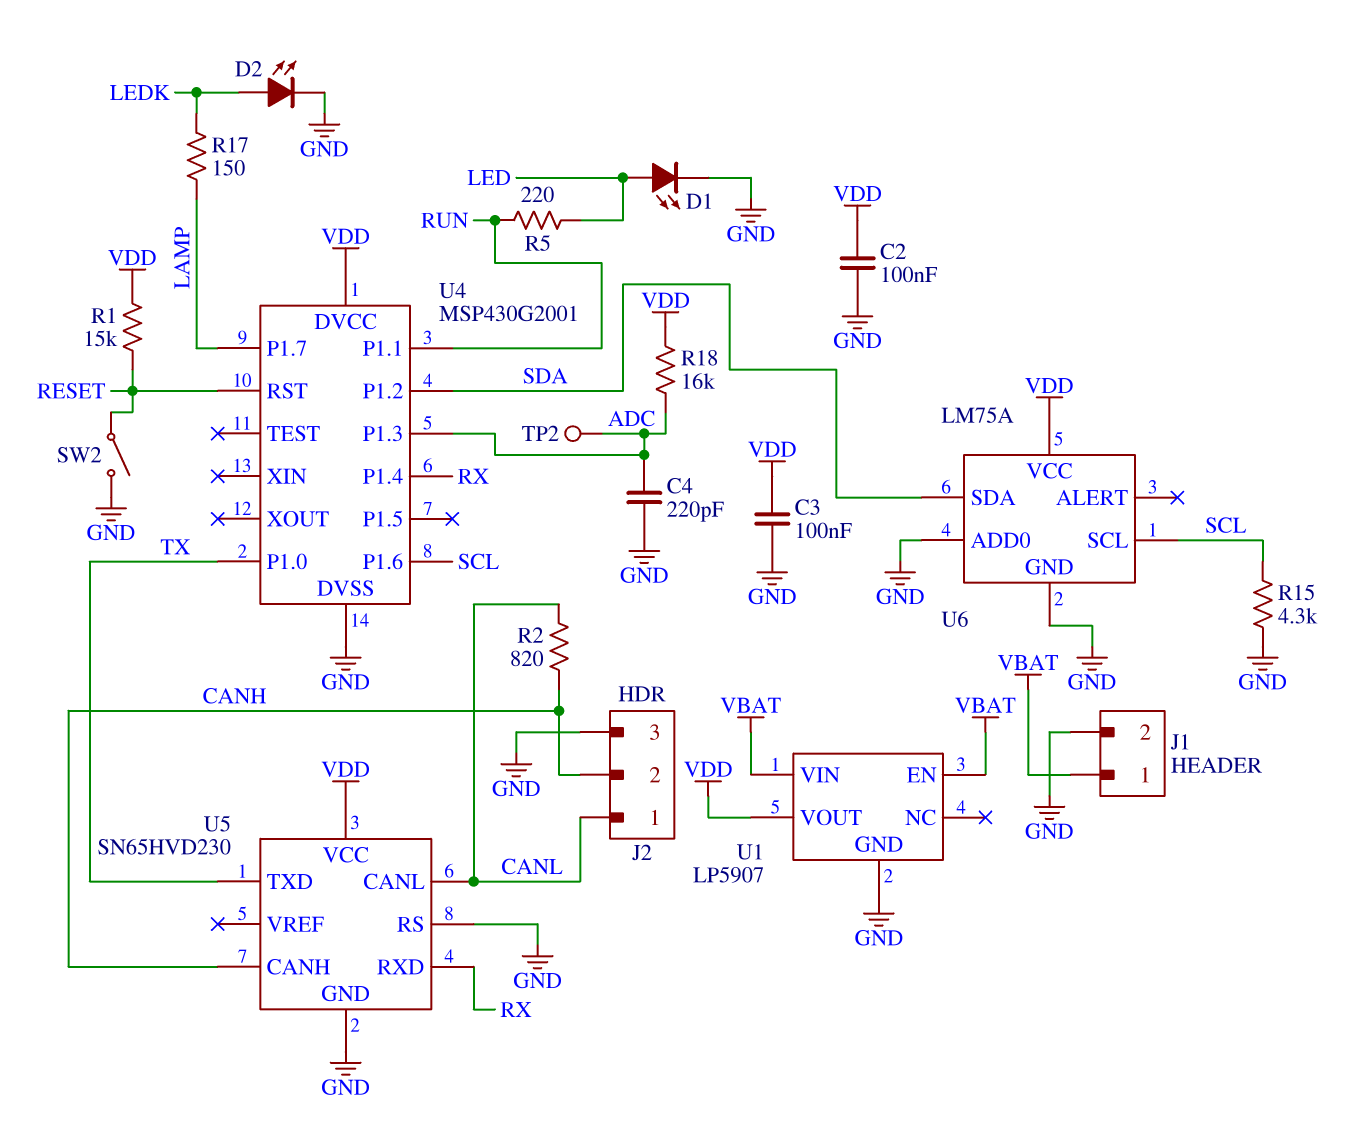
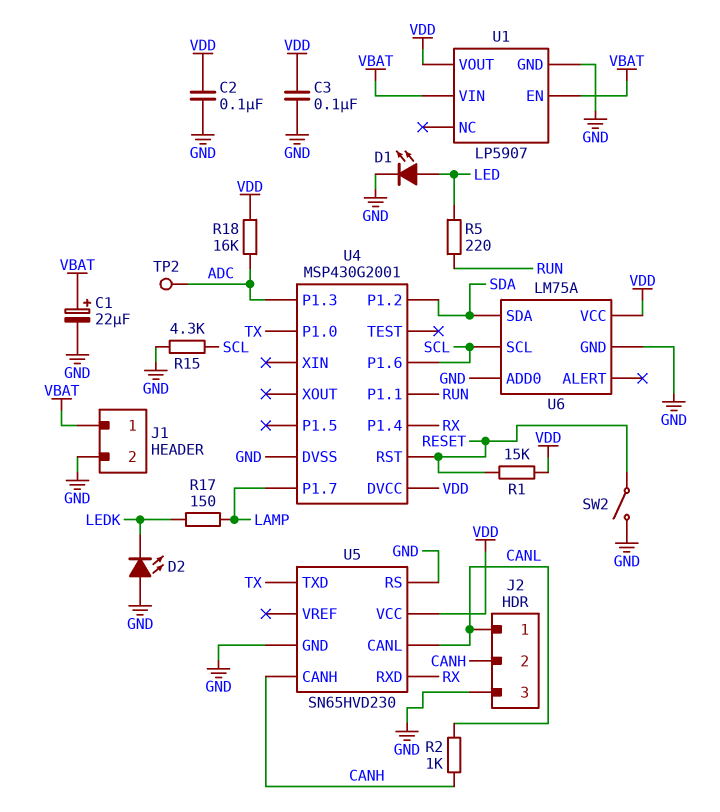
C1: none -> 22uF (plus VBAT, minus GND)
C4: 220pF (ADC, GND) -> none
D2: LED (A LEDK, K GND) -> LED (A GND, K LEDK)
R2: 820 (CANH, CANL) -> 1k (CANH, CANL)

